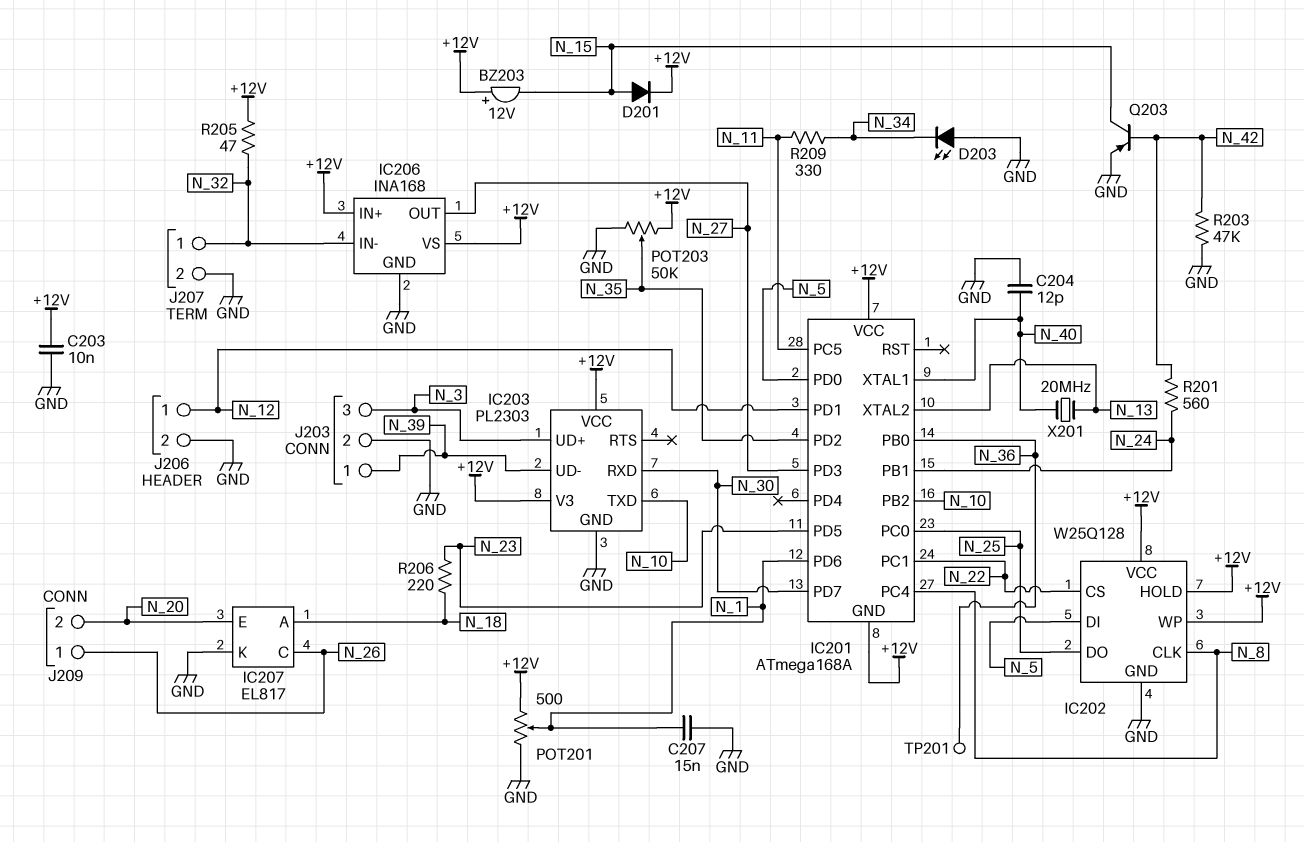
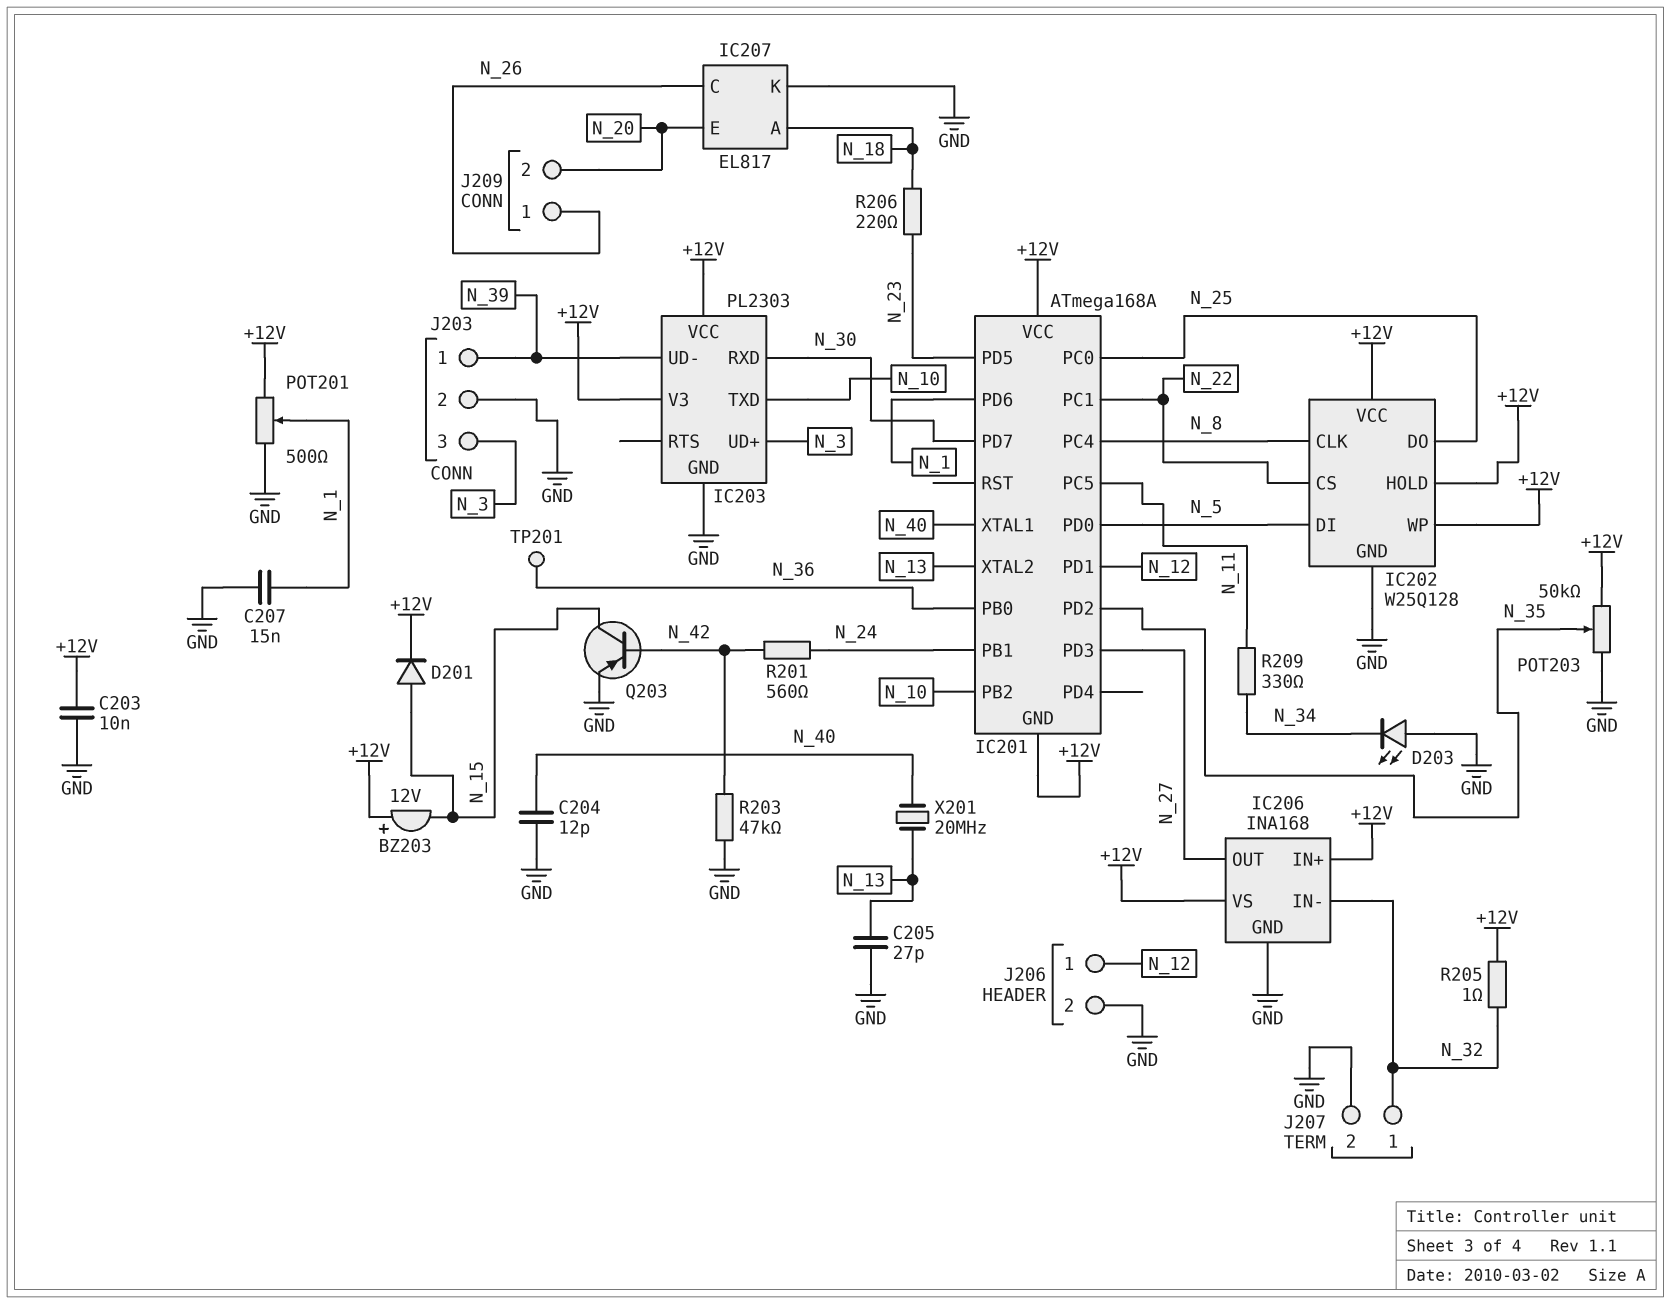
C205: none -> 27pF (GND, N_13)
R205: 47 (+12V, N_32) -> 1 (+12V, N_32)

